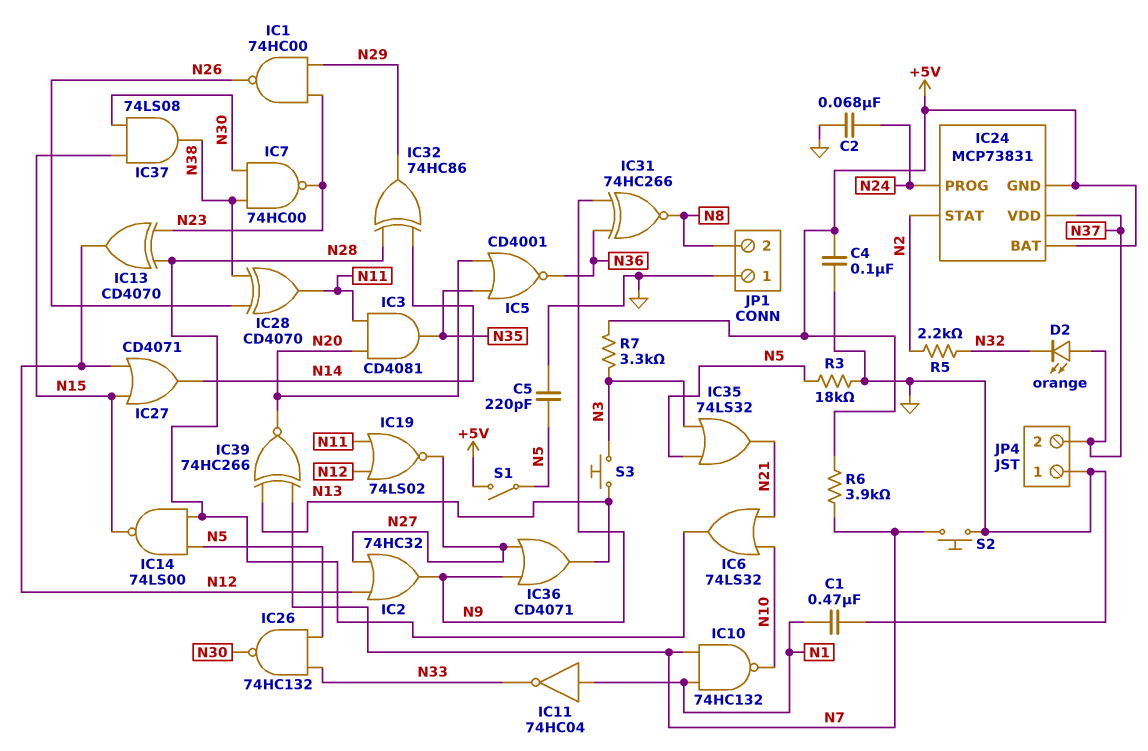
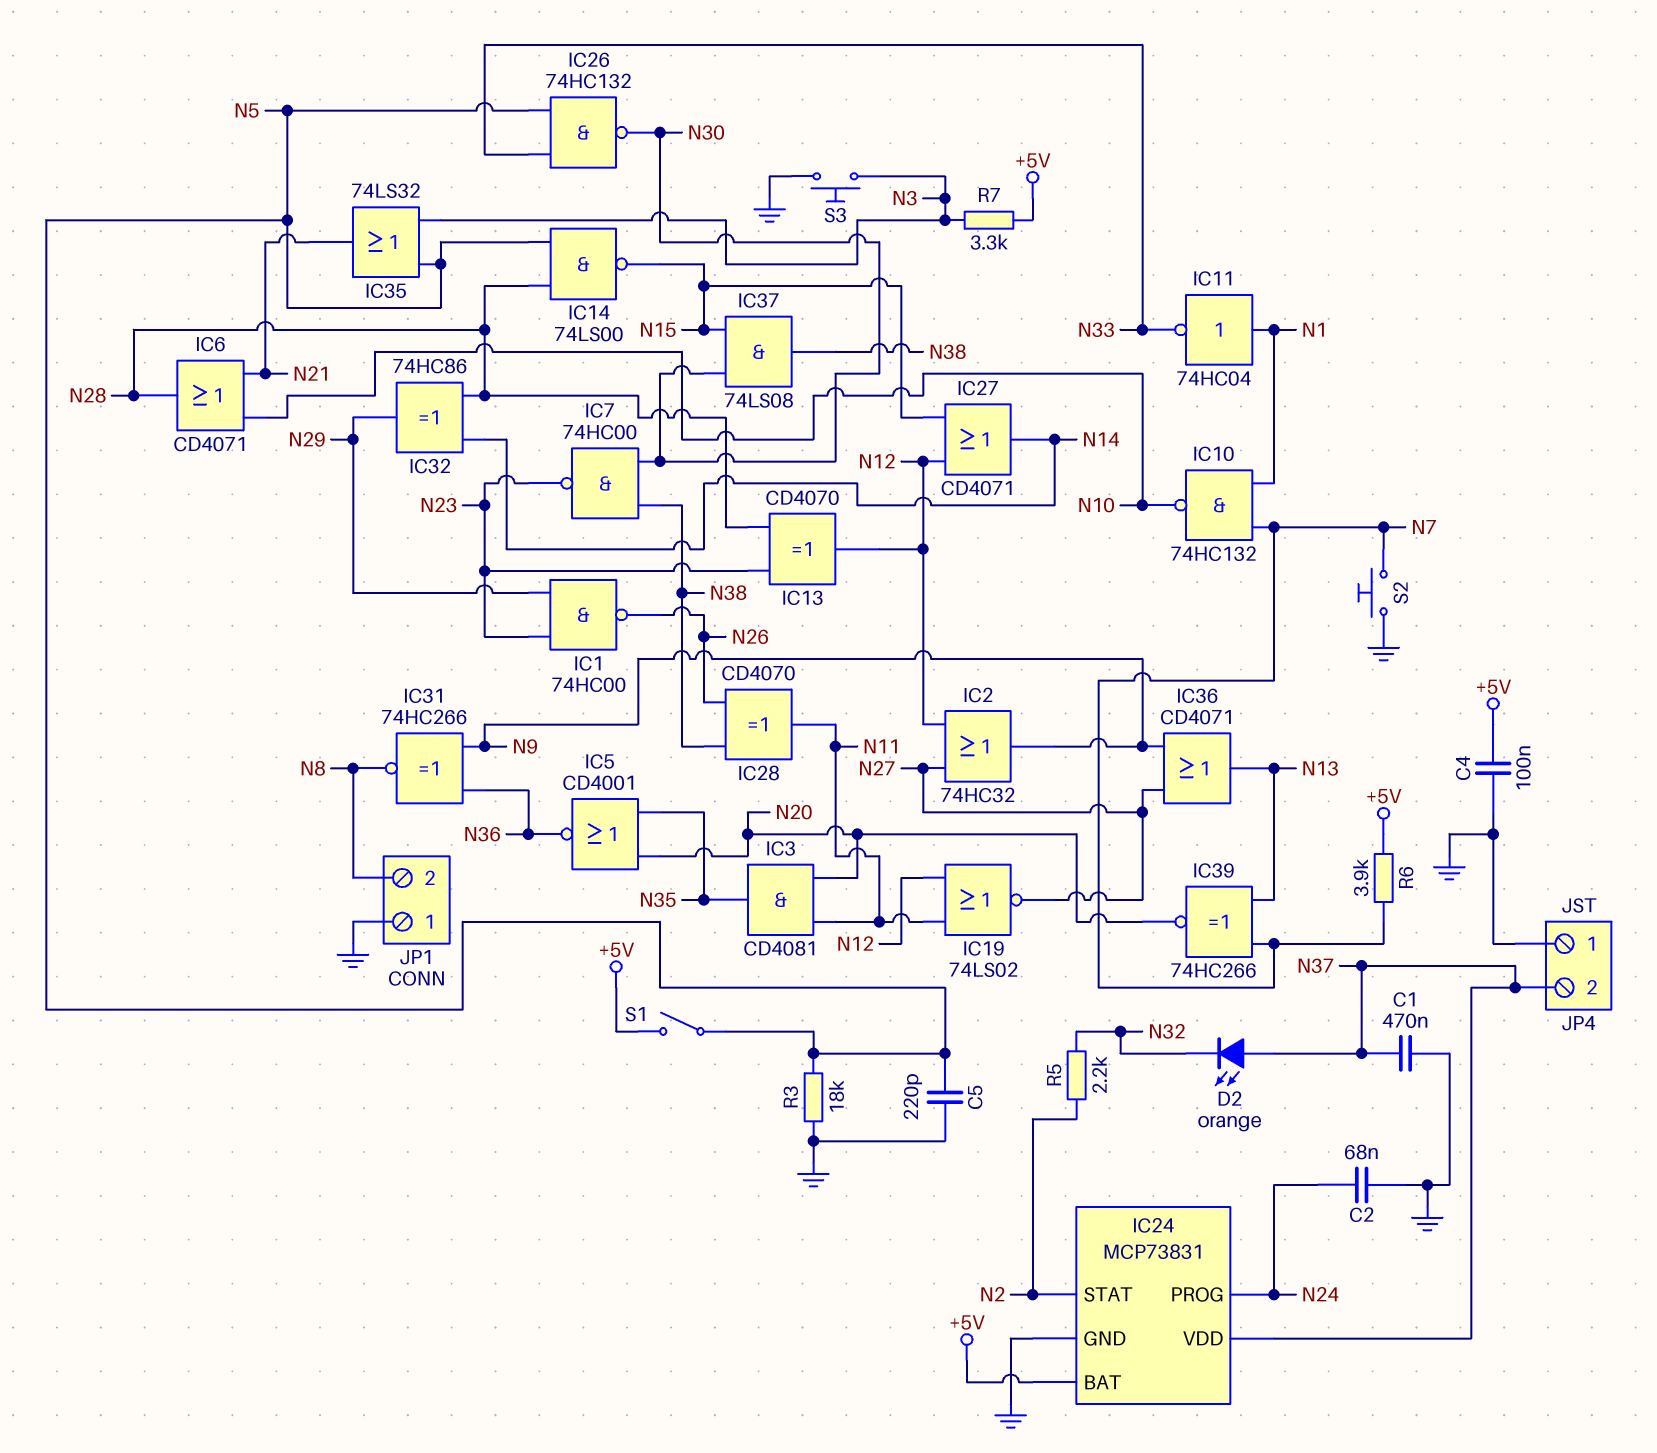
C1: 470nF (GND, N1) -> 470nF (GND, N37)
IC6: OR 74LS32 (in N10, in N21, out N28) -> OR CD4071 (in N10, in N21, out N28)
IC24 pin GND: +5V -> GND
S3: button (N3, N13) -> button (GND, N3)

